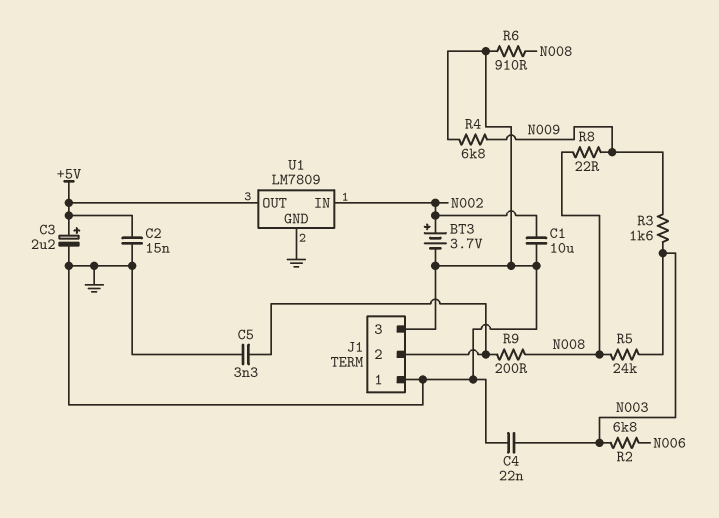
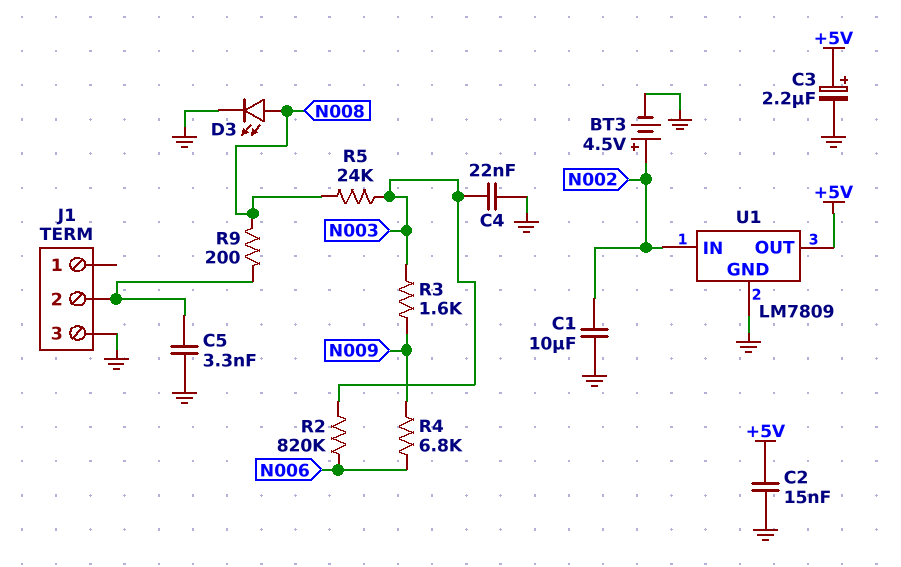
BT3: 3.7V (plus N002, minus GND) -> 4.5V (plus N002, minus GND)
D3: none -> LED (A N008, K GND)
J1 pin 1: GND -> none
R2: 6.8k (N003, N006) -> 820k (N003, N006)
R4: 6.8k (GND, N009) -> 6.8k (N006, N009)
R6: 910 (GND, N008) -> none
R8: 22 (N008, N009) -> none

